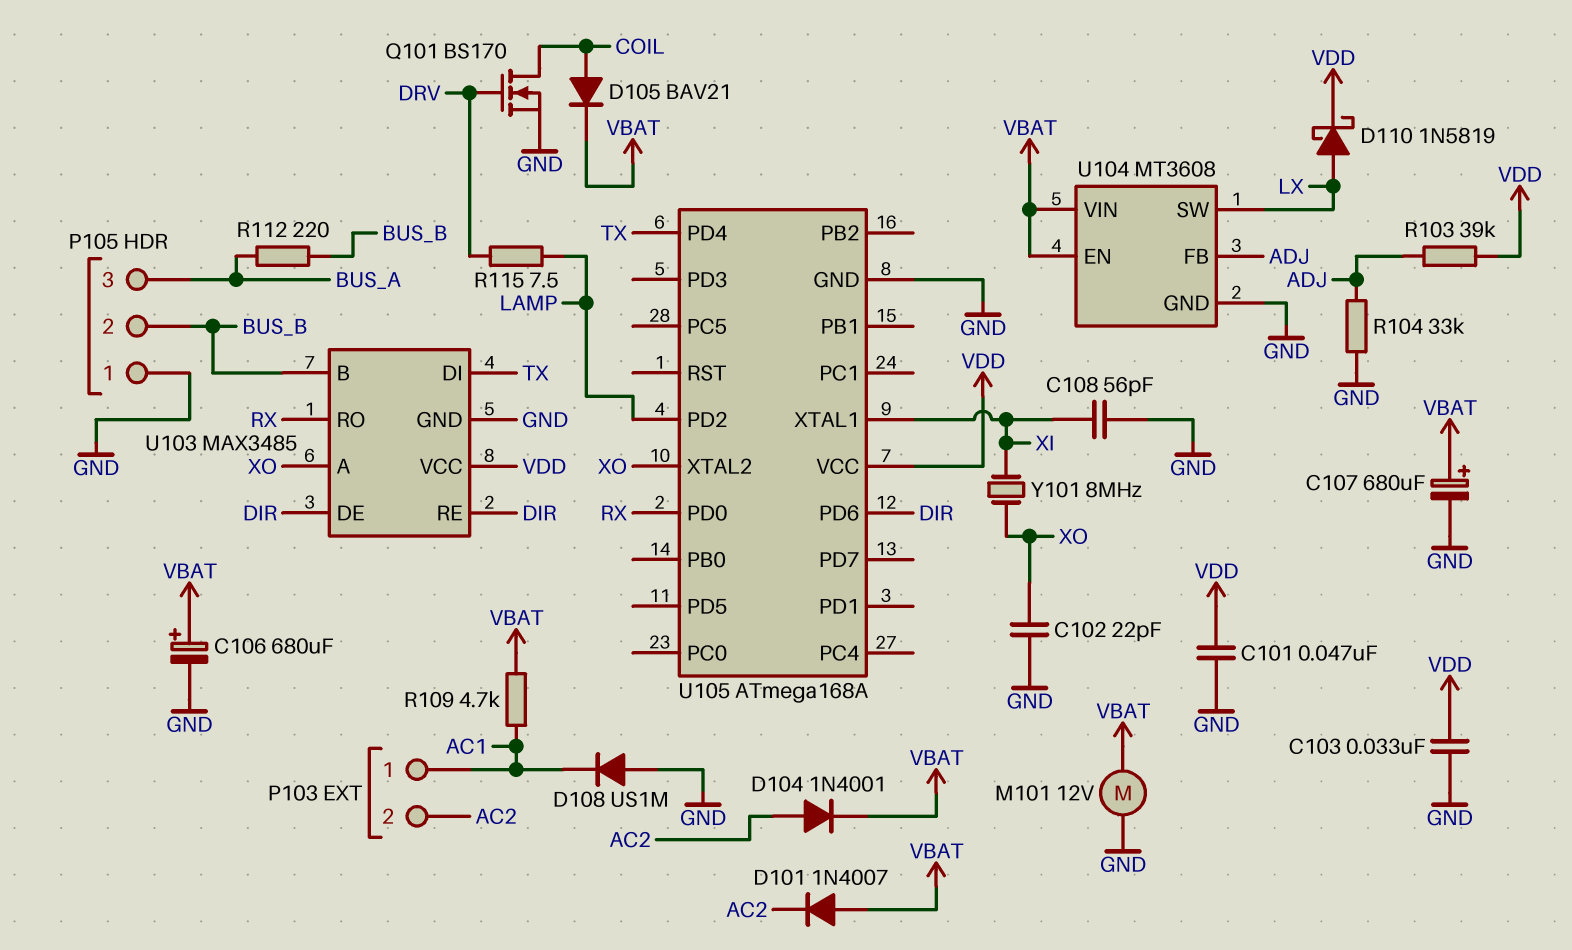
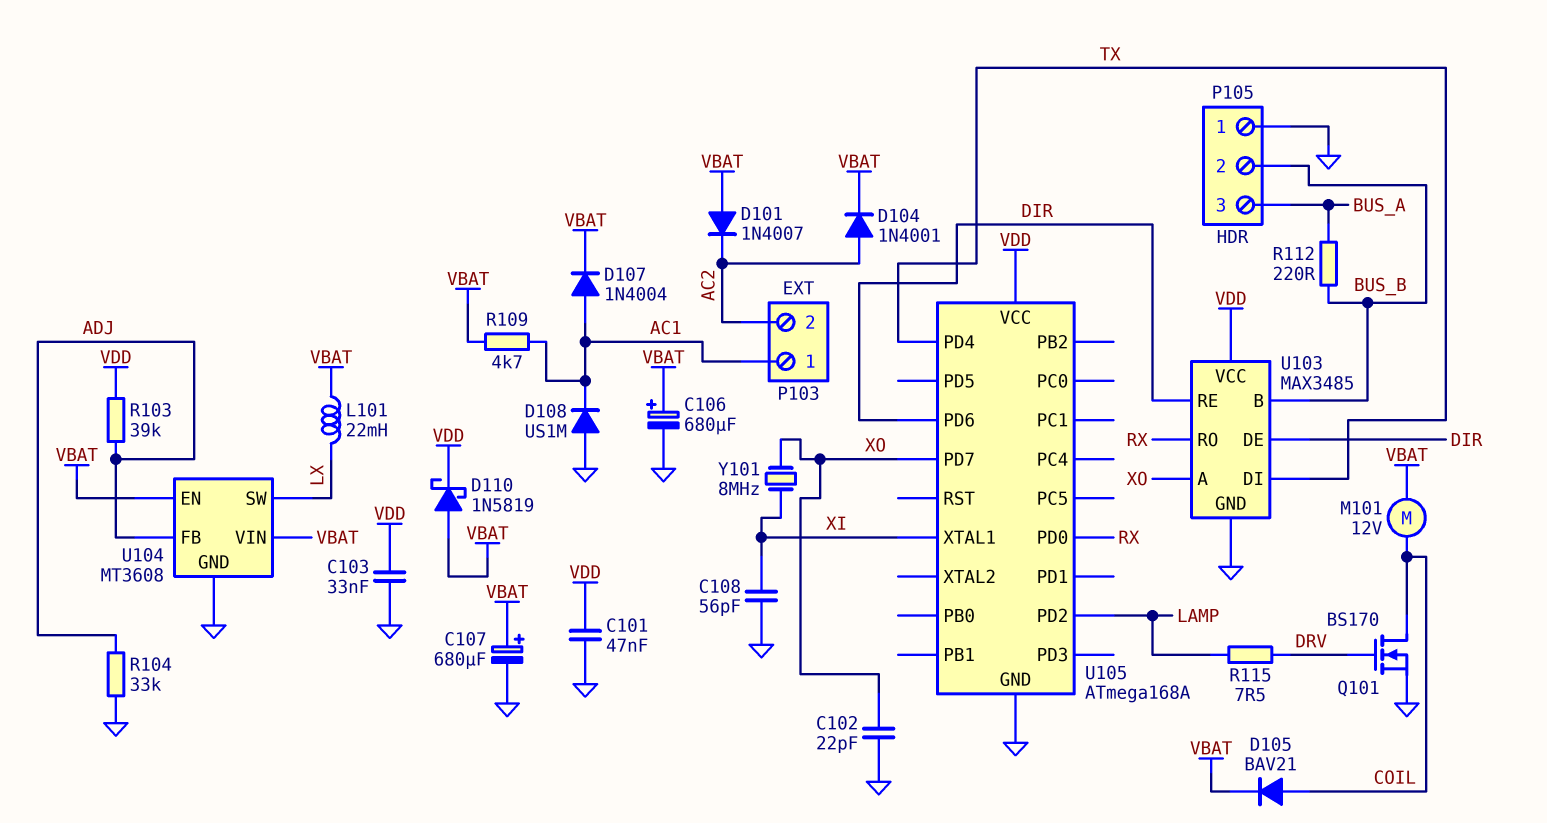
D107: none -> diode 1N4004 (A AC1, K VBAT)
D110: schottky 1N5819 (A LX, K VDD) -> schottky 1N5819 (A VBAT, K VDD)
L101: none -> 22mH (LX, VBAT)
M101: motor 12V (GND, VBAT) -> motor 12V (COIL, VBAT)
U105 pin PD7: none -> XO
U105 pin XTAL2: XO -> none

